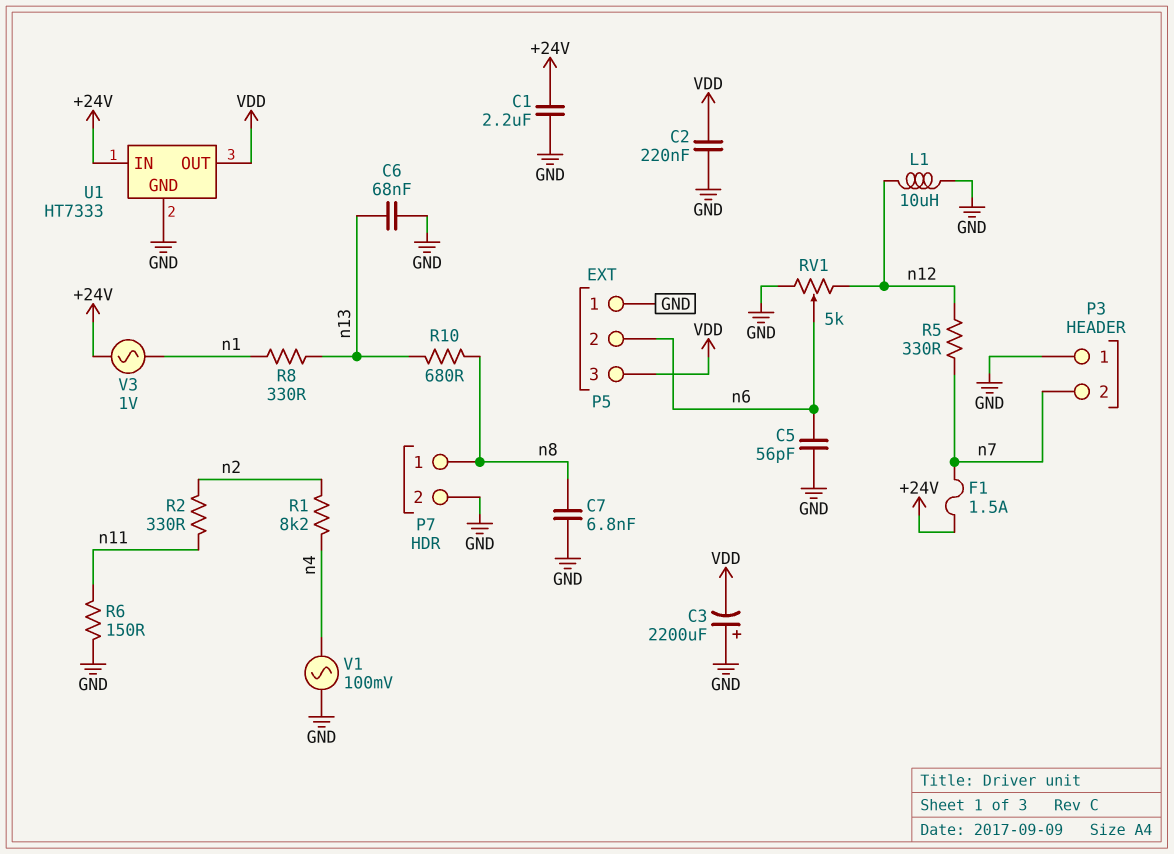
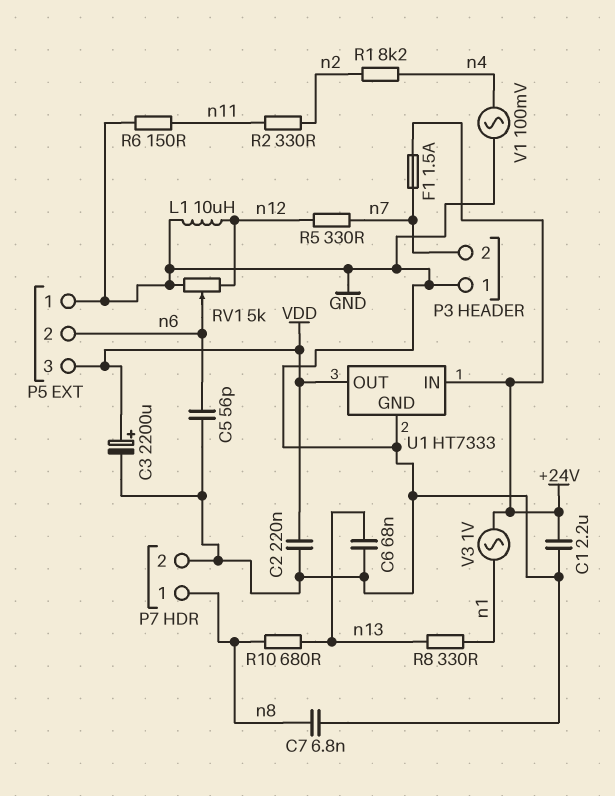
C3: 2200uF (plus GND, minus VDD) -> 2200uF (plus VDD, minus GND)

